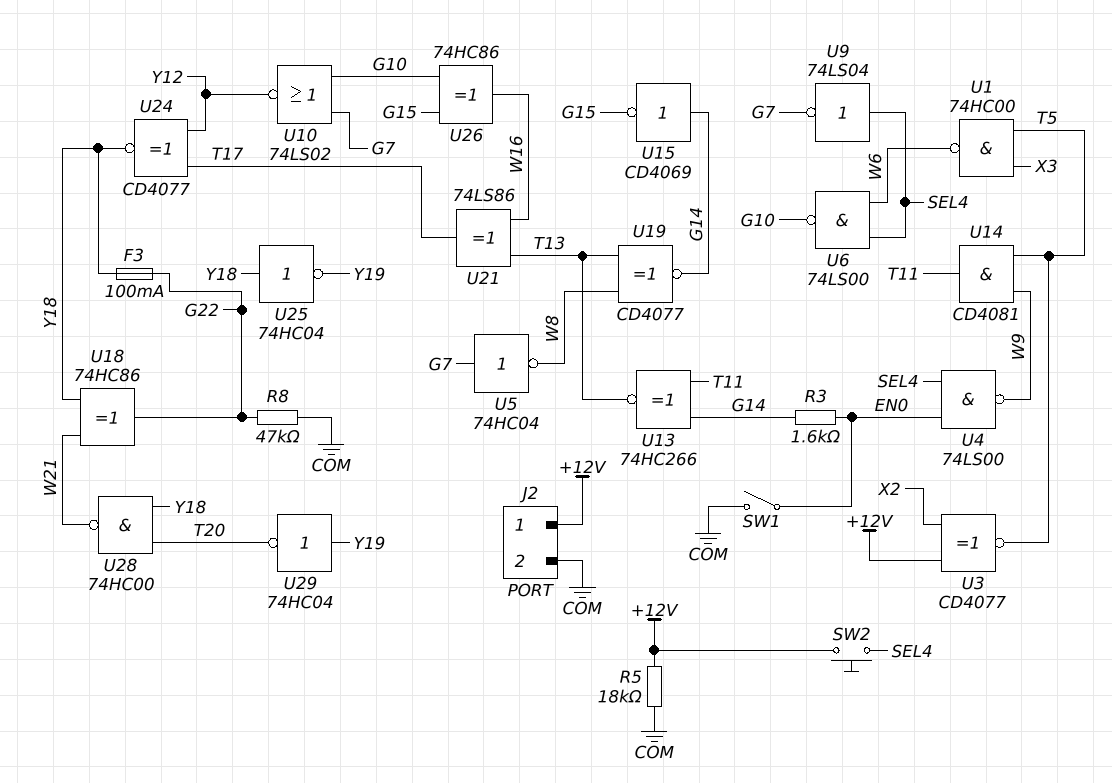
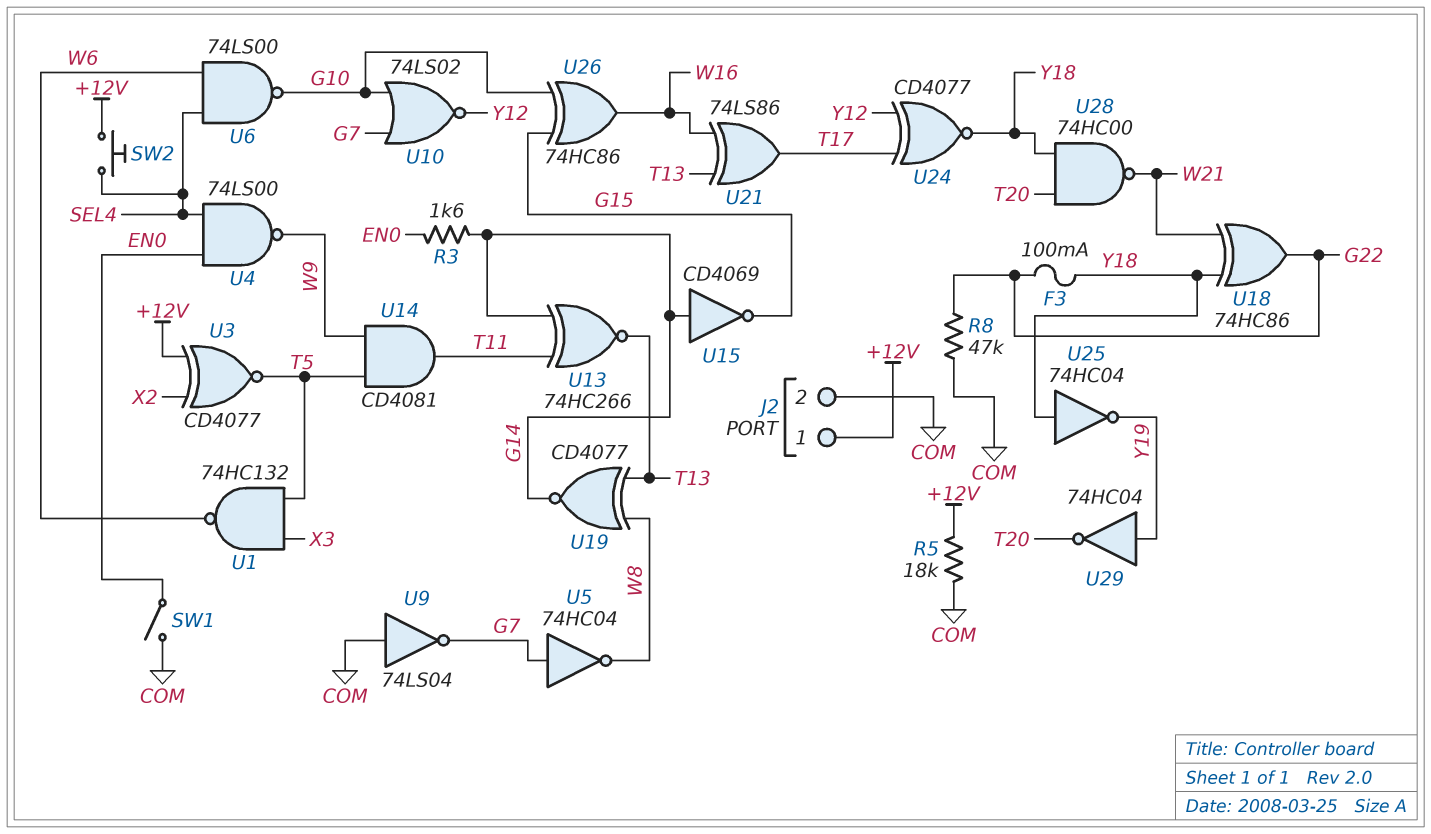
U1: NAND 74HC00 (in T5, in X3, out W6) -> NAND 74HC132 (in T5, in X3, out W6)
U9: NOT 74LS04 (in SEL4, out G7) -> NOT 74LS04 (in COM, out G7)

